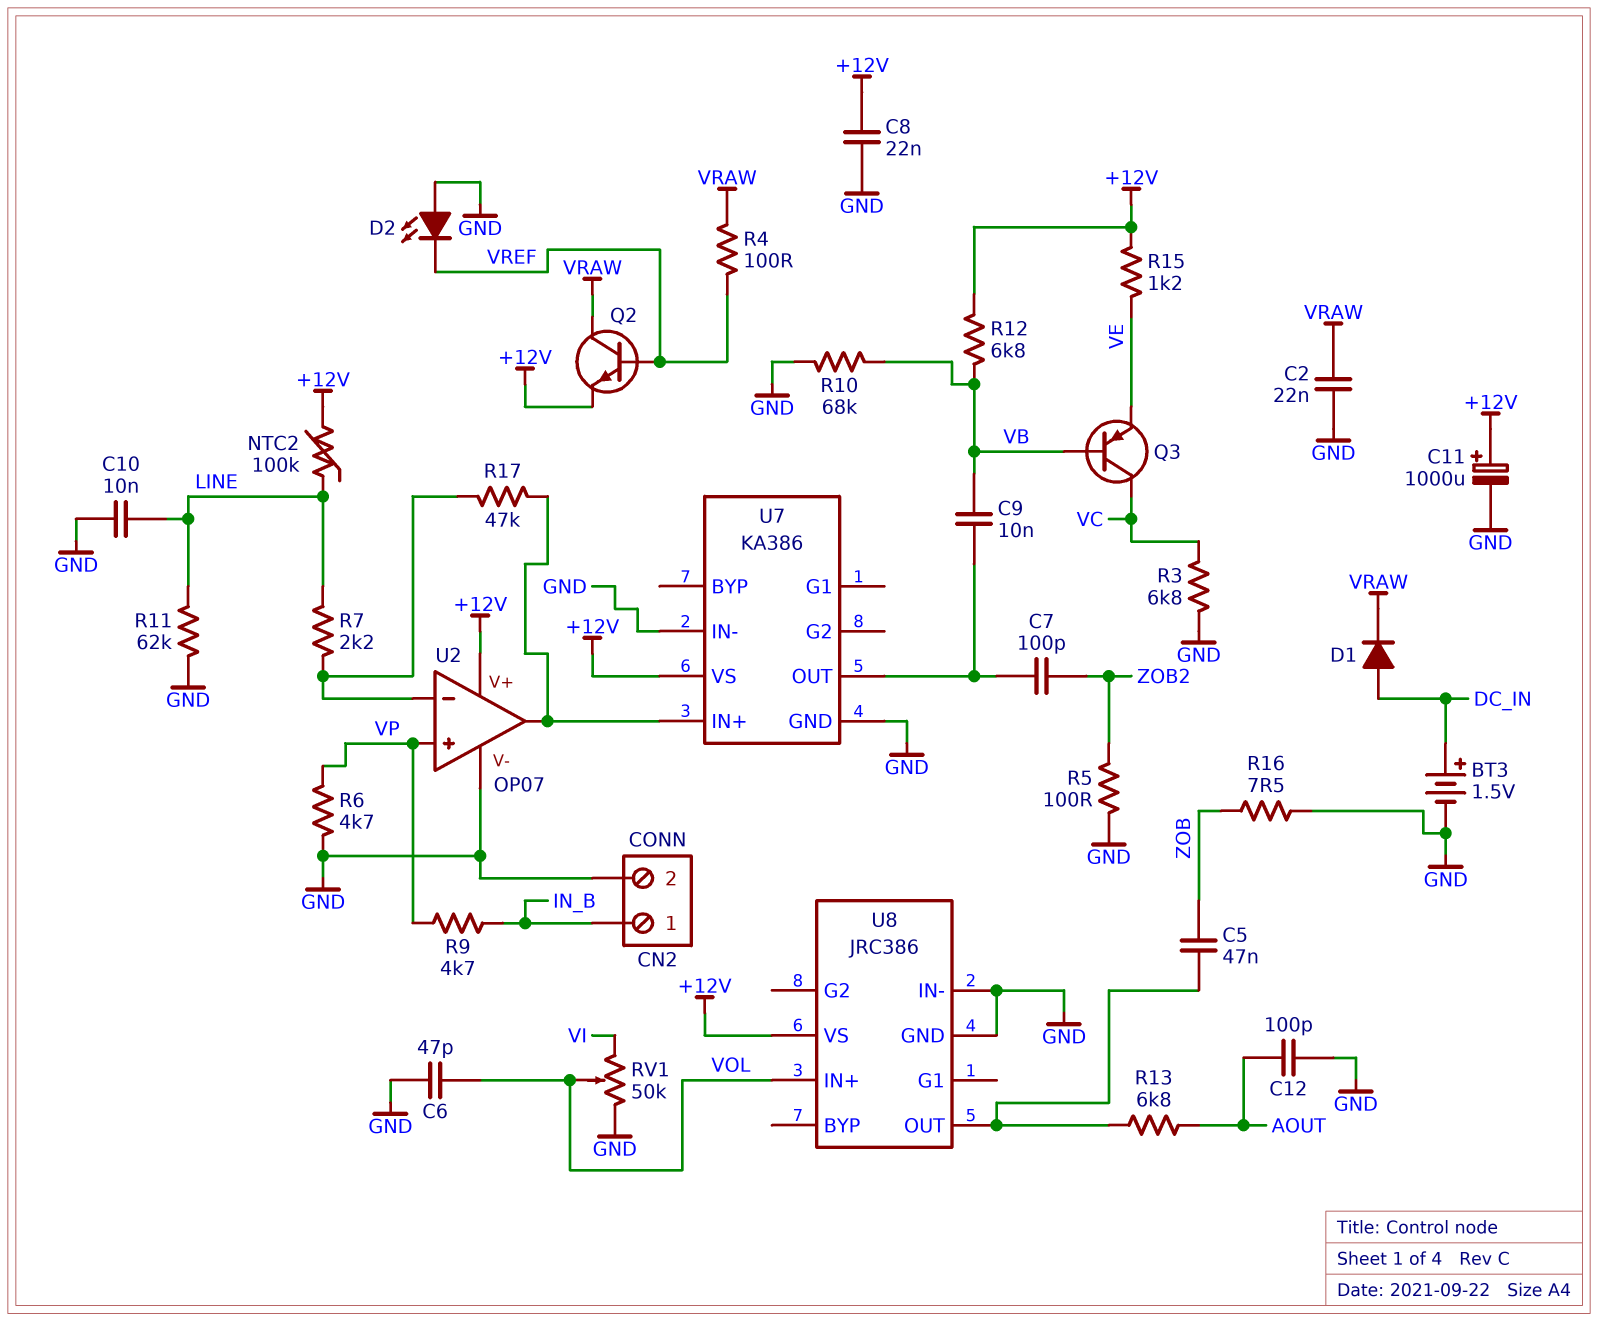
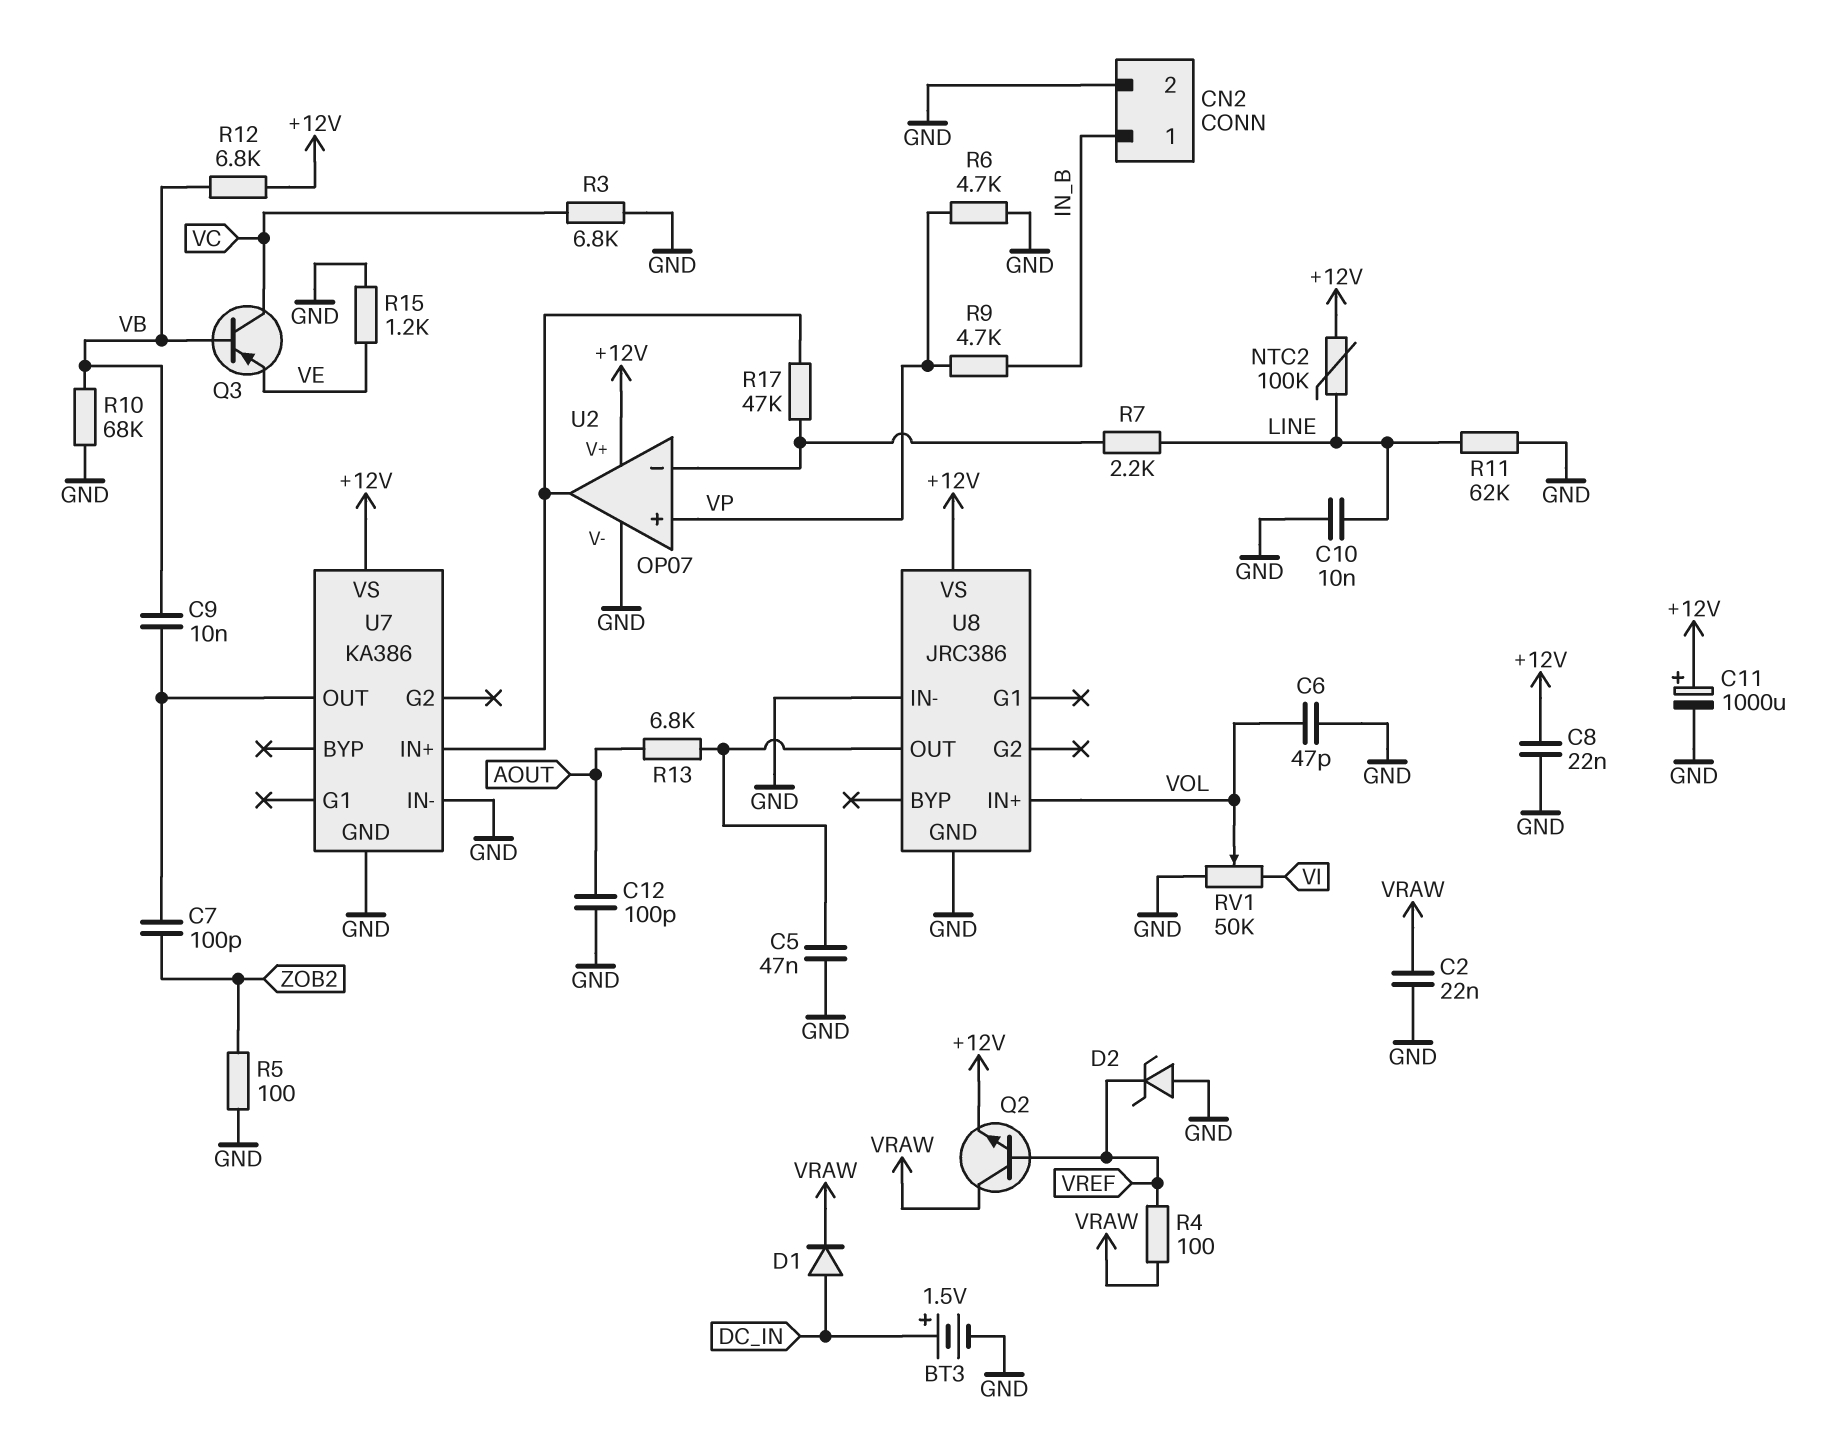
C5: 47nF (U8/OUT, ZOB) -> 47nF (GND, U8/OUT)
D2: LED (A GND, K VREF) -> zener (A GND, K VREF)
R15: 1.2k (+12V, VE) -> 1.2k (GND, VE)
R16: 7.5 (GND, ZOB) -> none

